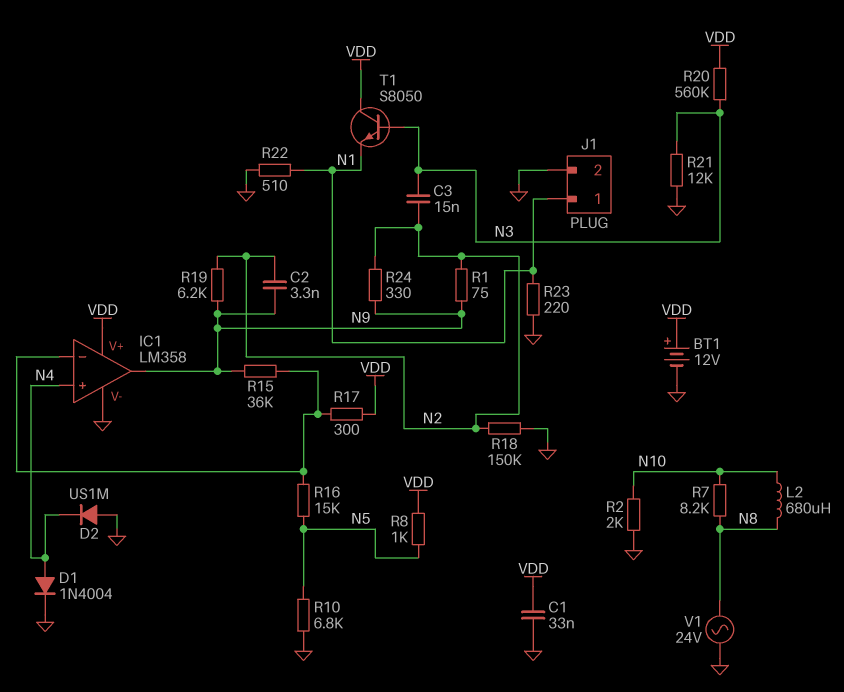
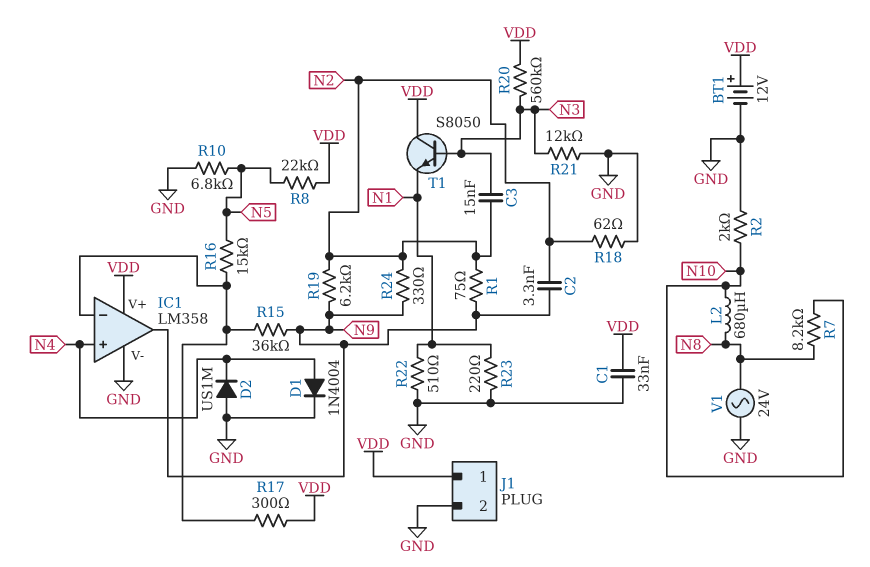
J1 pin 1: N1 -> VDD
R8: 1k (N5, VDD) -> 22k (N5, VDD)
R18: 150k (GND, N2) -> 62 (GND, N2)

